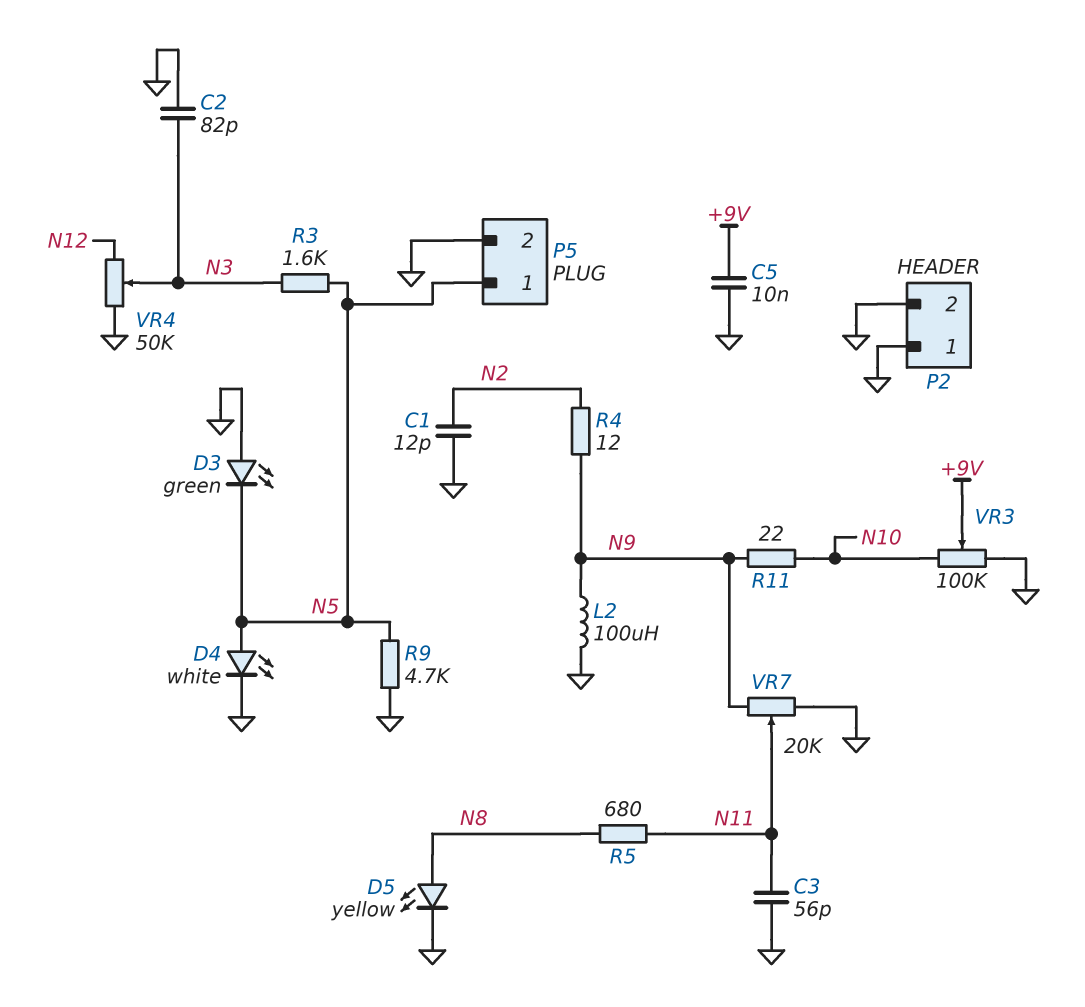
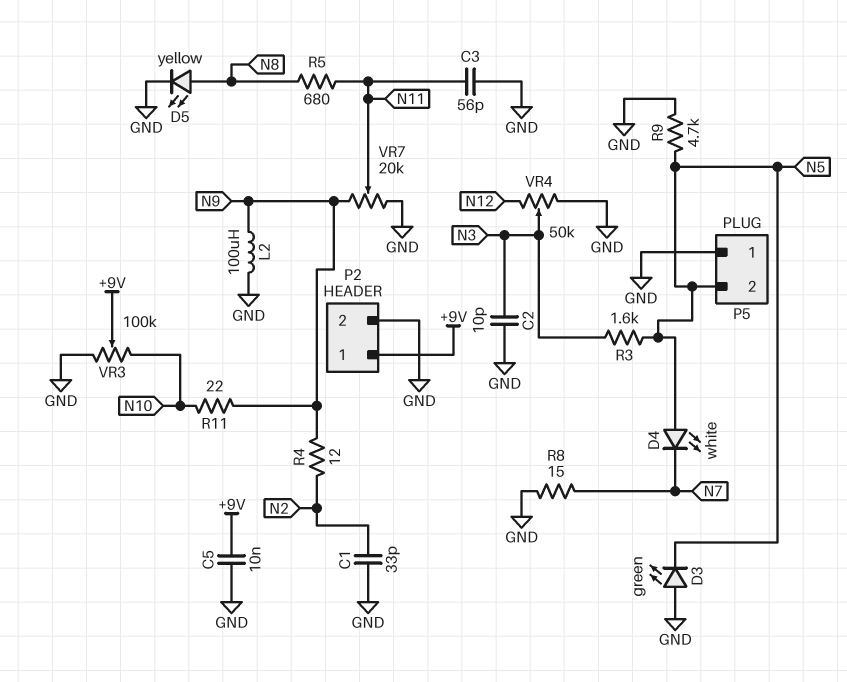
C1: 12pF (GND, N2) -> 33pF (GND, N2)
C2: 82pF (GND, N3) -> 10pF (GND, N3)
D4: LED white (A N5, K GND) -> LED white (A N5, K N7)
P2 pin 1: GND -> +9V
P5 pin 1: N5 -> GND
P5 pin 2: GND -> N5
R8: none -> 15 (GND, N7)

